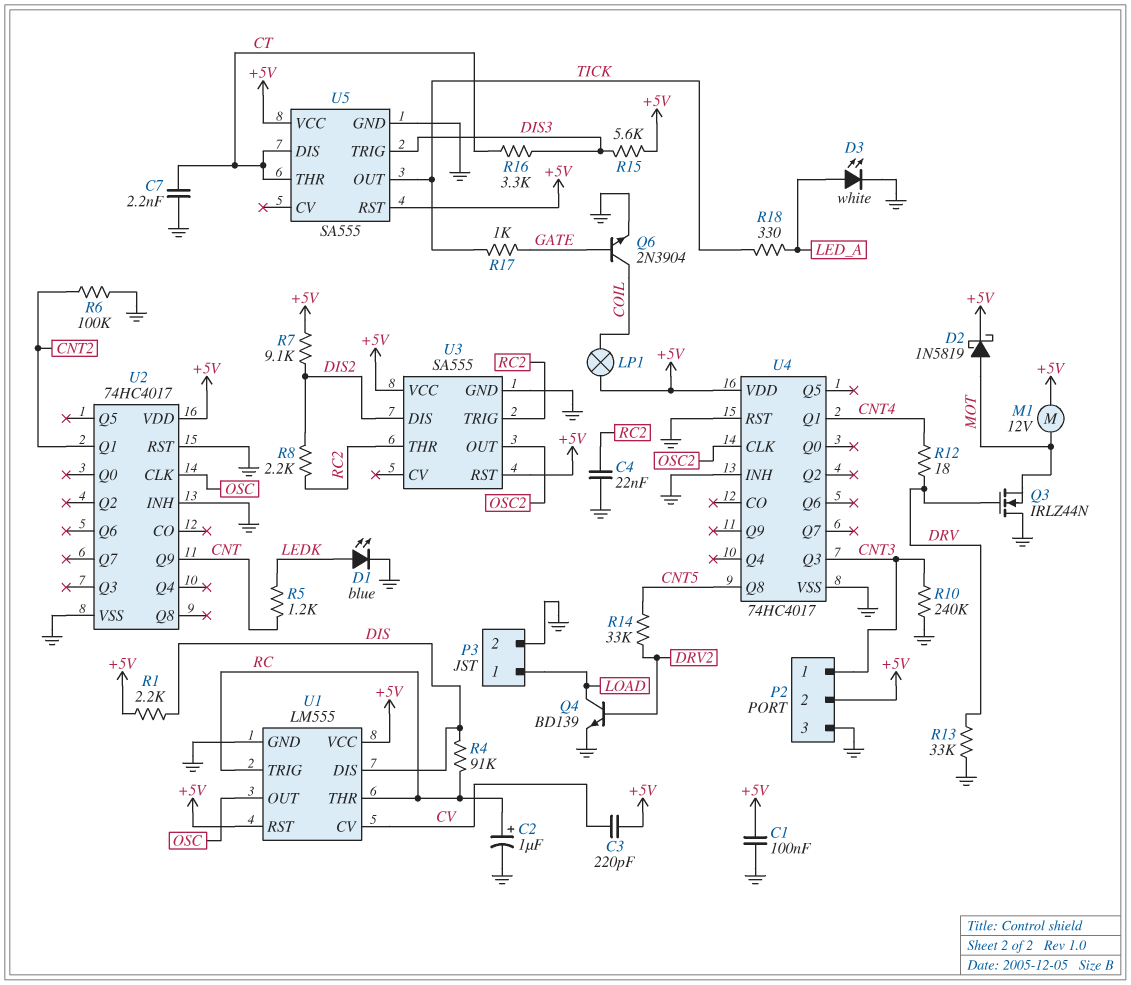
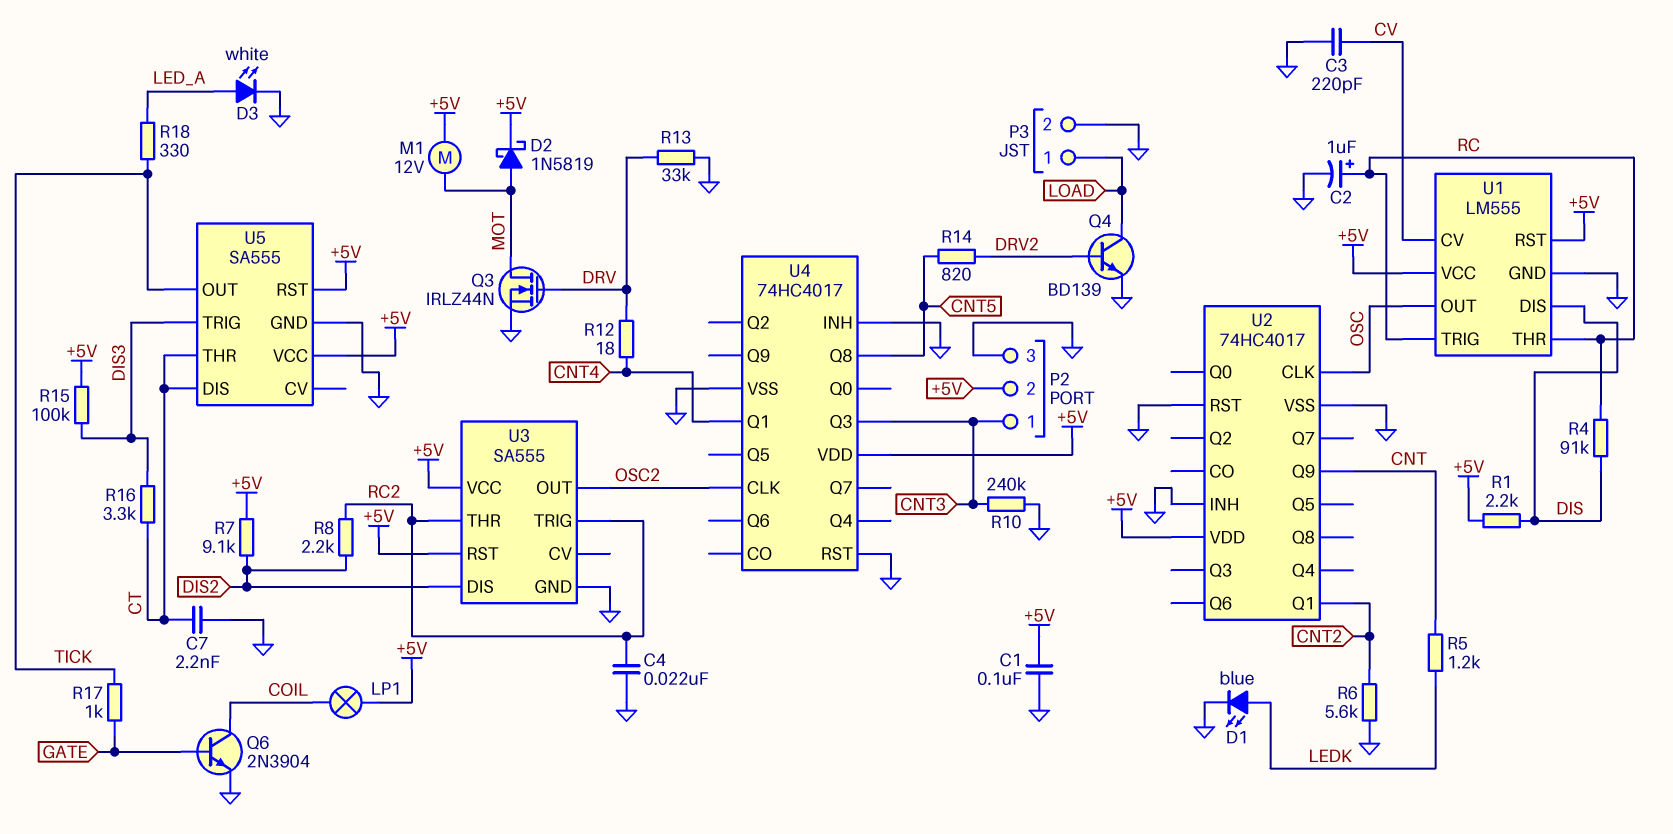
C3: 220pF (+5V, CV) -> 220pF (CV, GND)
Q3: NMOS IRLZ44N (G DRV, D GND, S MOT) -> NMOS IRLZ44N (G DRV, D MOT, S GND)
R6: 100k (CNT2, GND) -> 5.6k (CNT2, GND)
R14: 33k (CNT5, DRV2) -> 820 (CNT5, DRV2)
R15: 5.6k (+5V, DIS3) -> 100k (+5V, DIS3)

